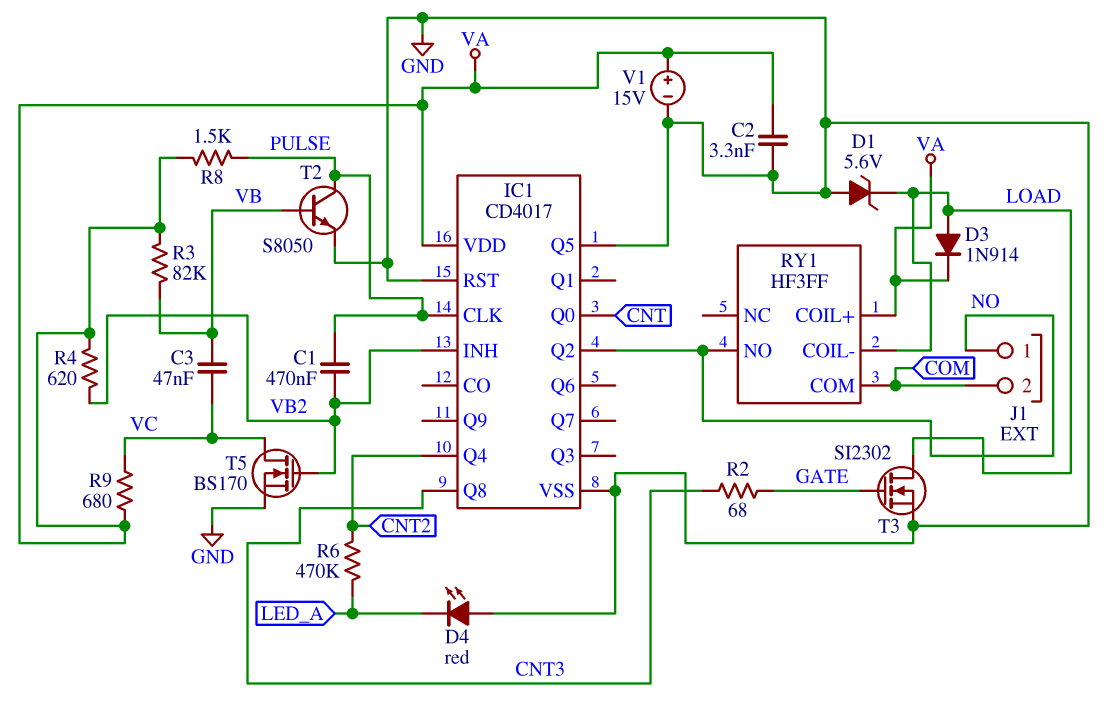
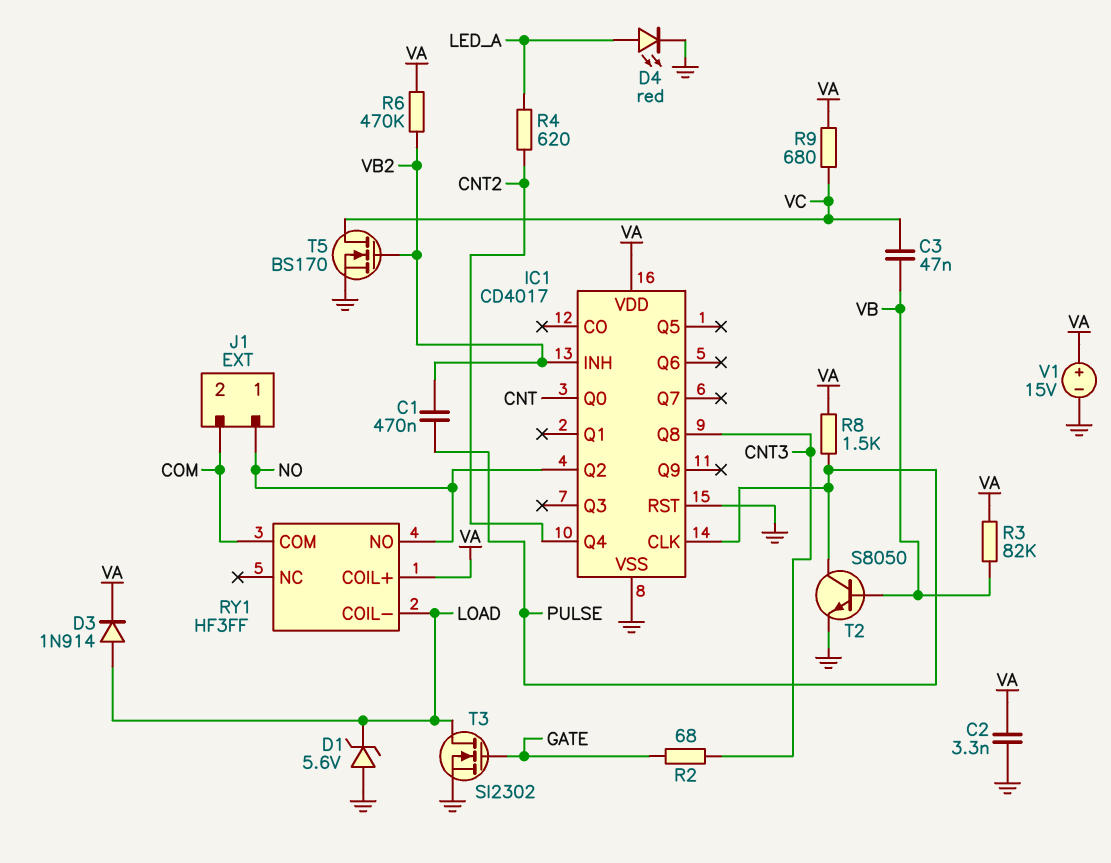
D4: LED red (A GND, K LED_A) -> LED red (A LED_A, K GND)
IC1 pin Q5: GND -> none
R4: 620 (VA, VB2) -> 620 (CNT2, LED_A)
R6: 470k (CNT2, LED_A) -> 470k (VA, VB2)

